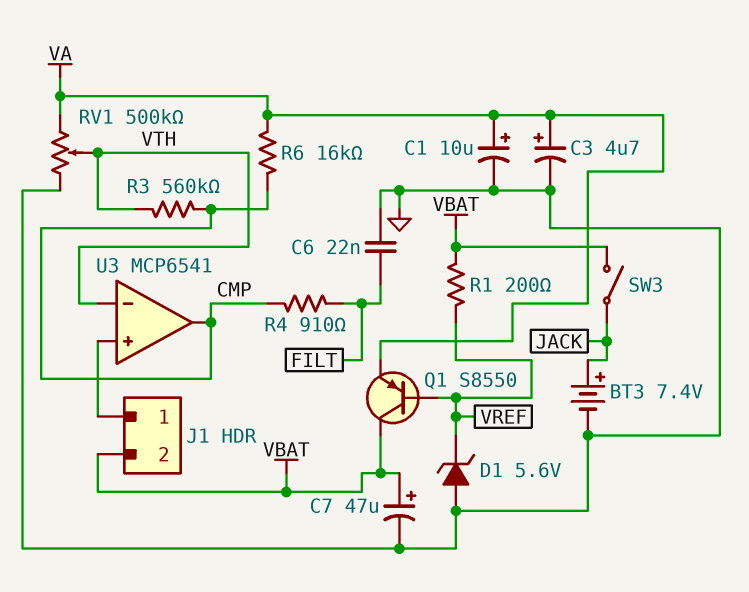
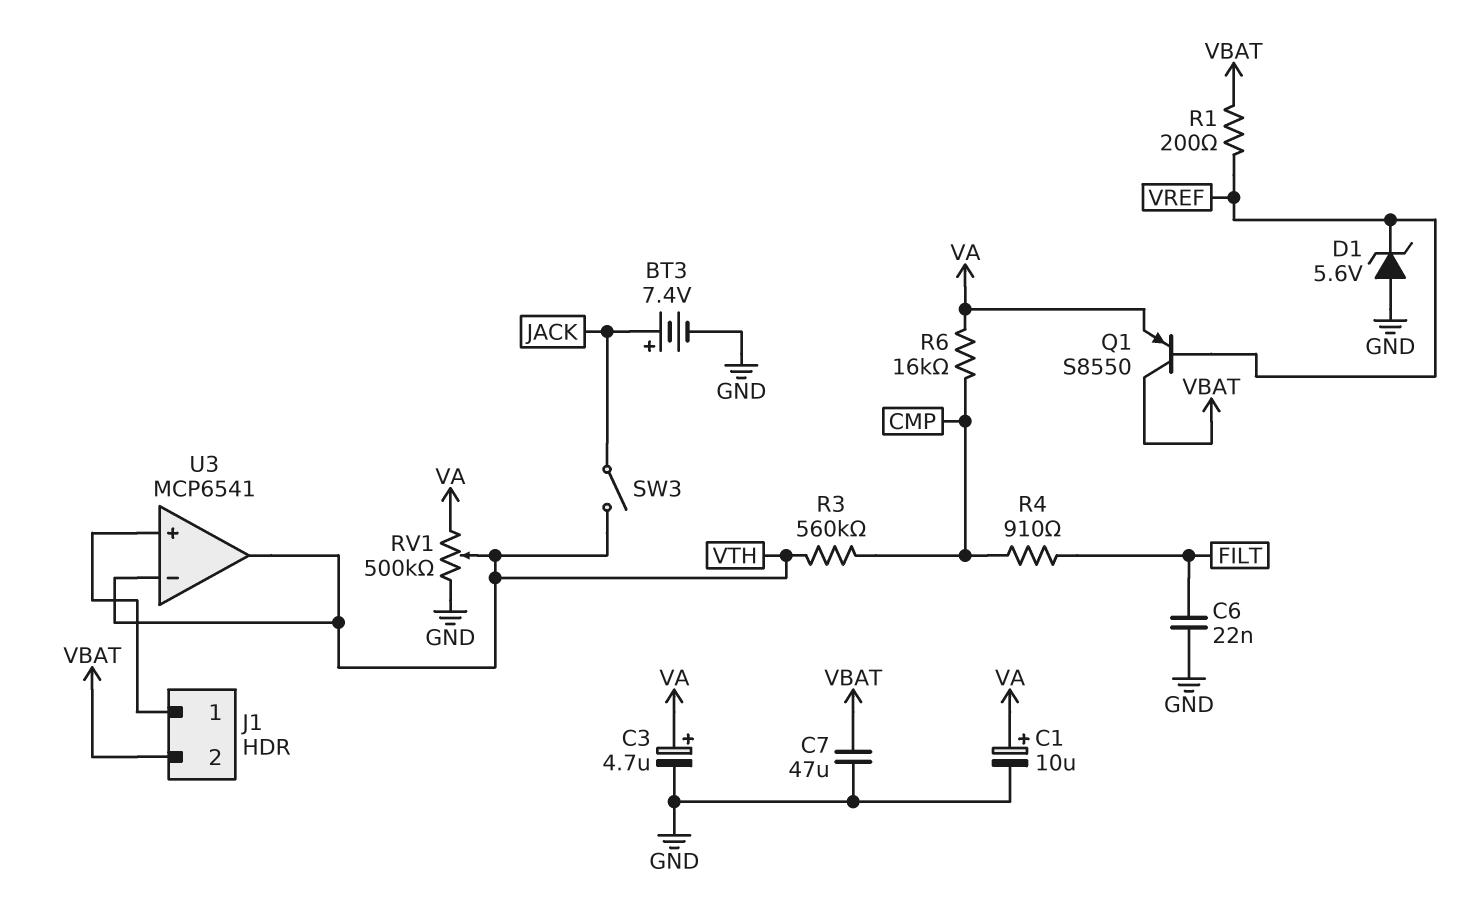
C7: 47uF (plus VBAT, minus GND) -> 47uF (GND, VBAT)
SW3: switch (JACK, VBAT) -> switch (JACK, VTH)
U3 pin out: CMP -> VTH

